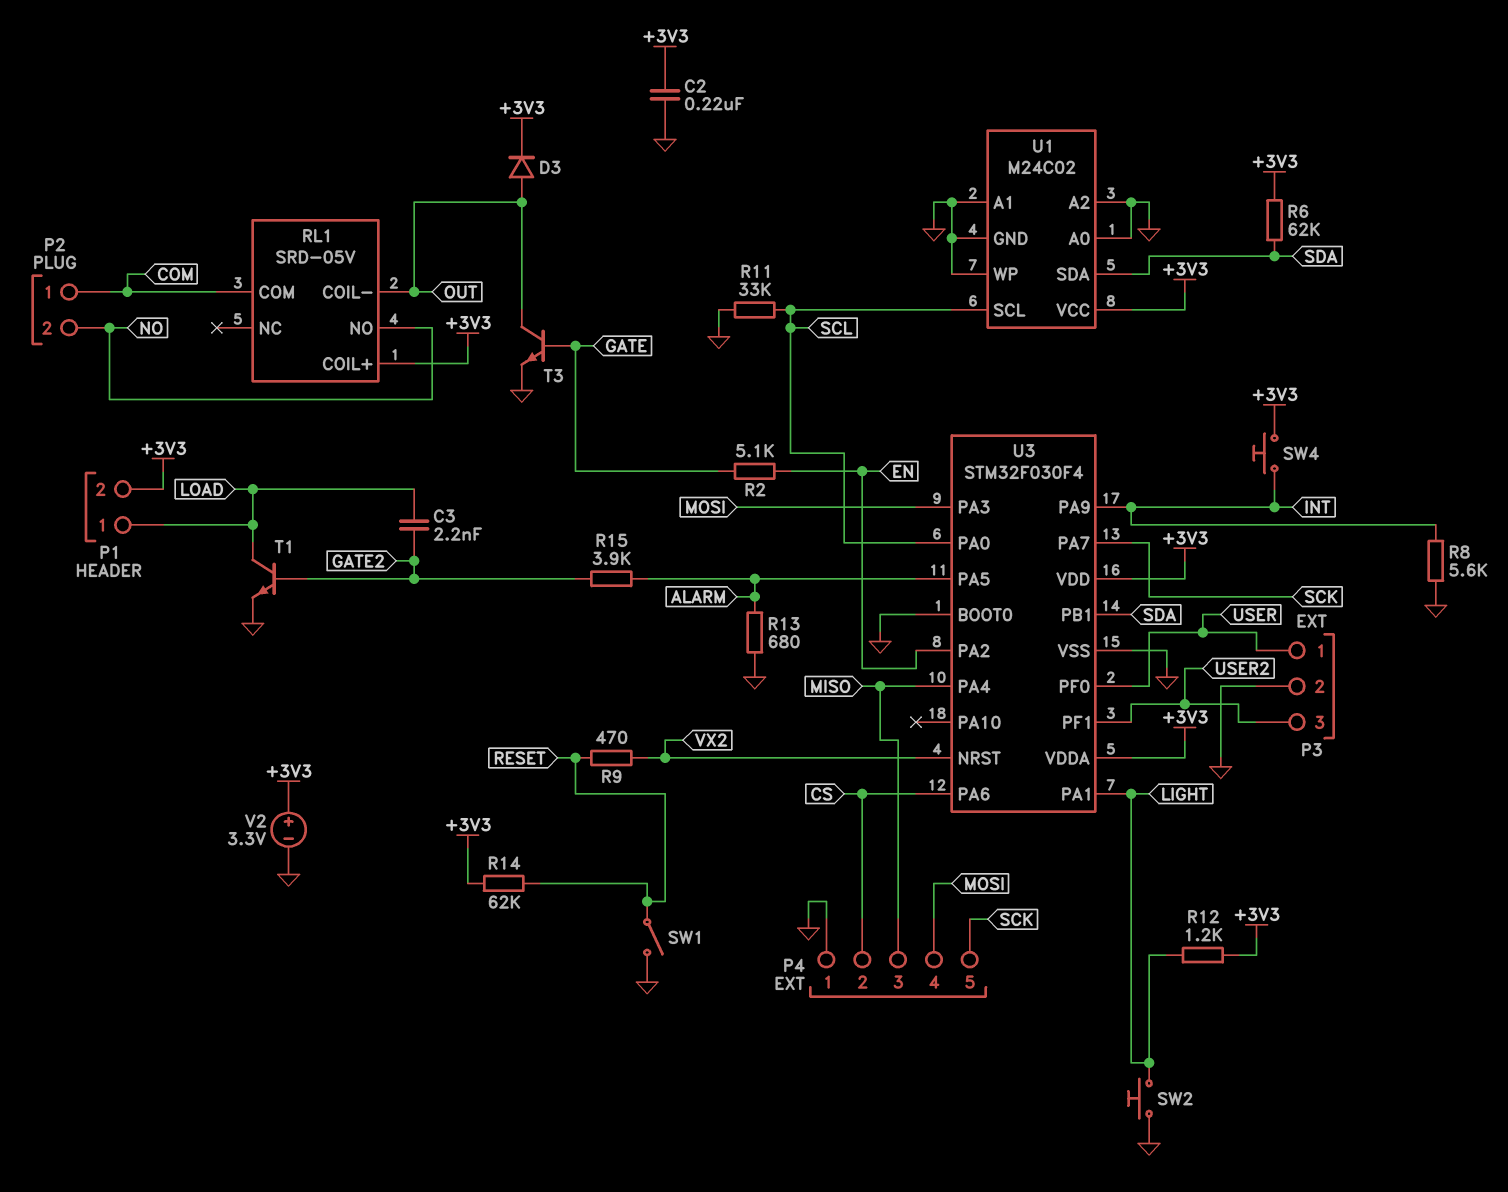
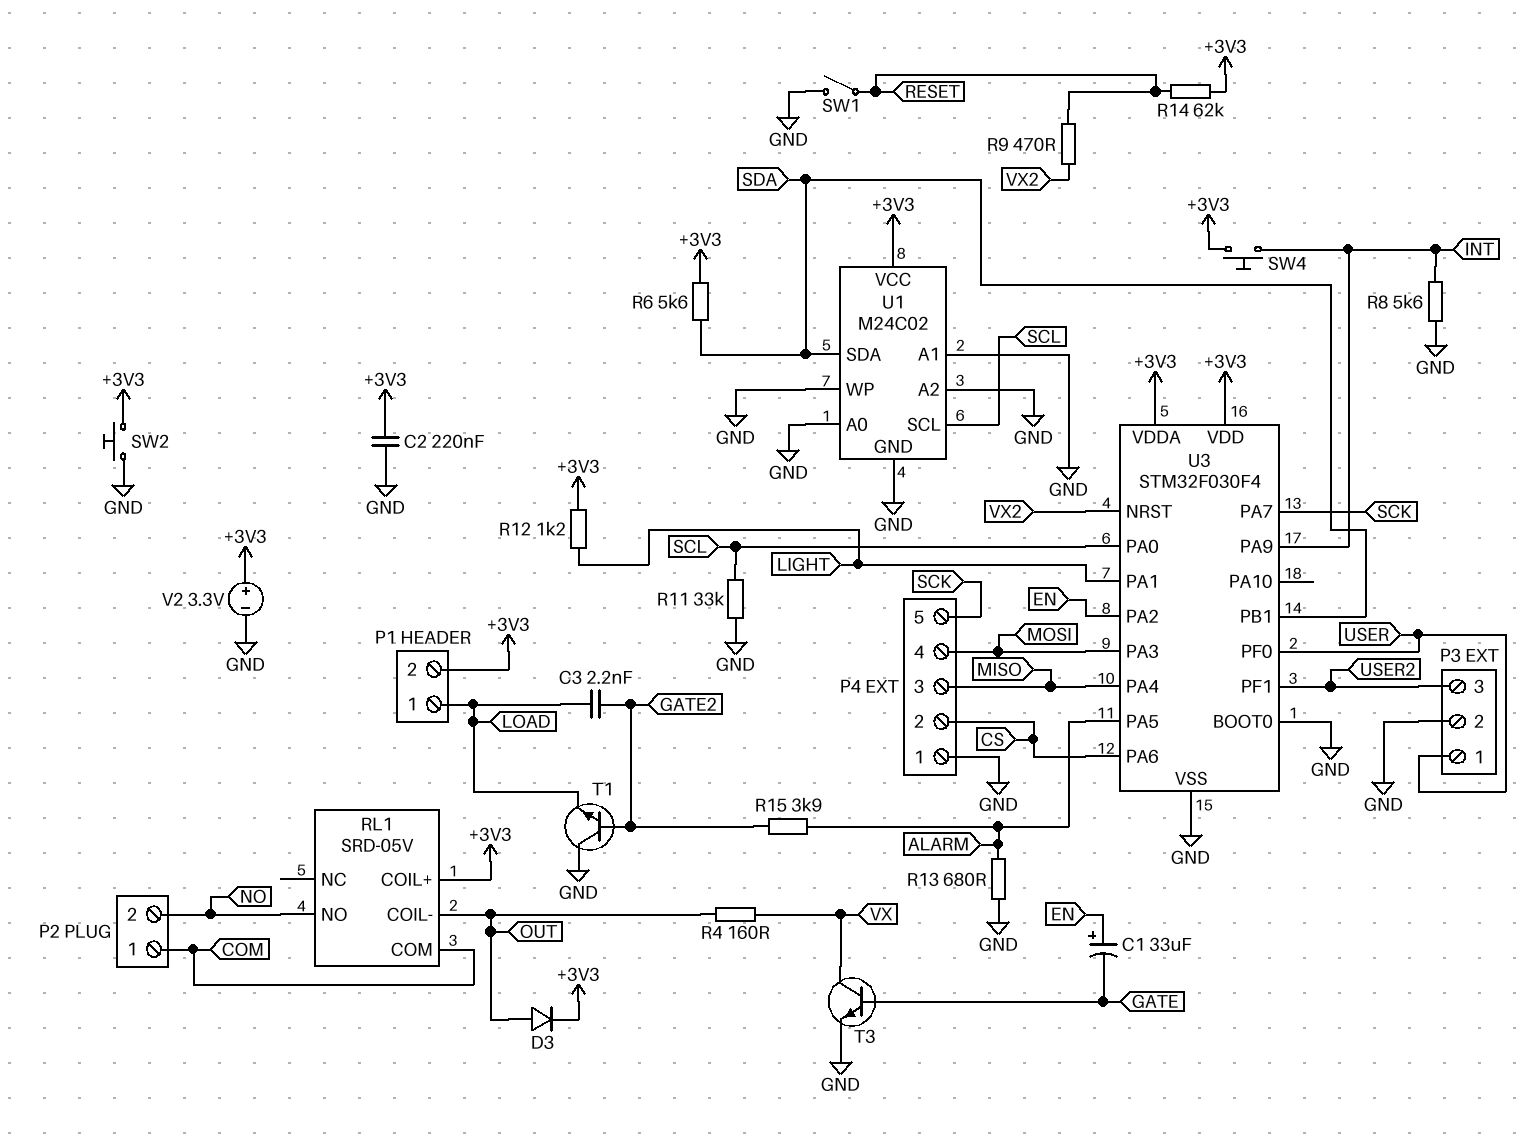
C1: none -> 33uF (plus EN, minus GATE)
R2: 5.1k (EN, GATE) -> none
R4: none -> 160 (OUT, VX)
R6: 62k (+3V3, SDA) -> 5.6k (+3V3, SDA)
SW2: button (GND, LIGHT) -> button (+3V3, GND)
T1: NPN (B GATE2, C LOAD, E GND) -> NPN (B GATE2, C GND, E LOAD)
T3: NPN (B GATE, C OUT, E GND) -> NPN (B GATE, C VX, E GND)

